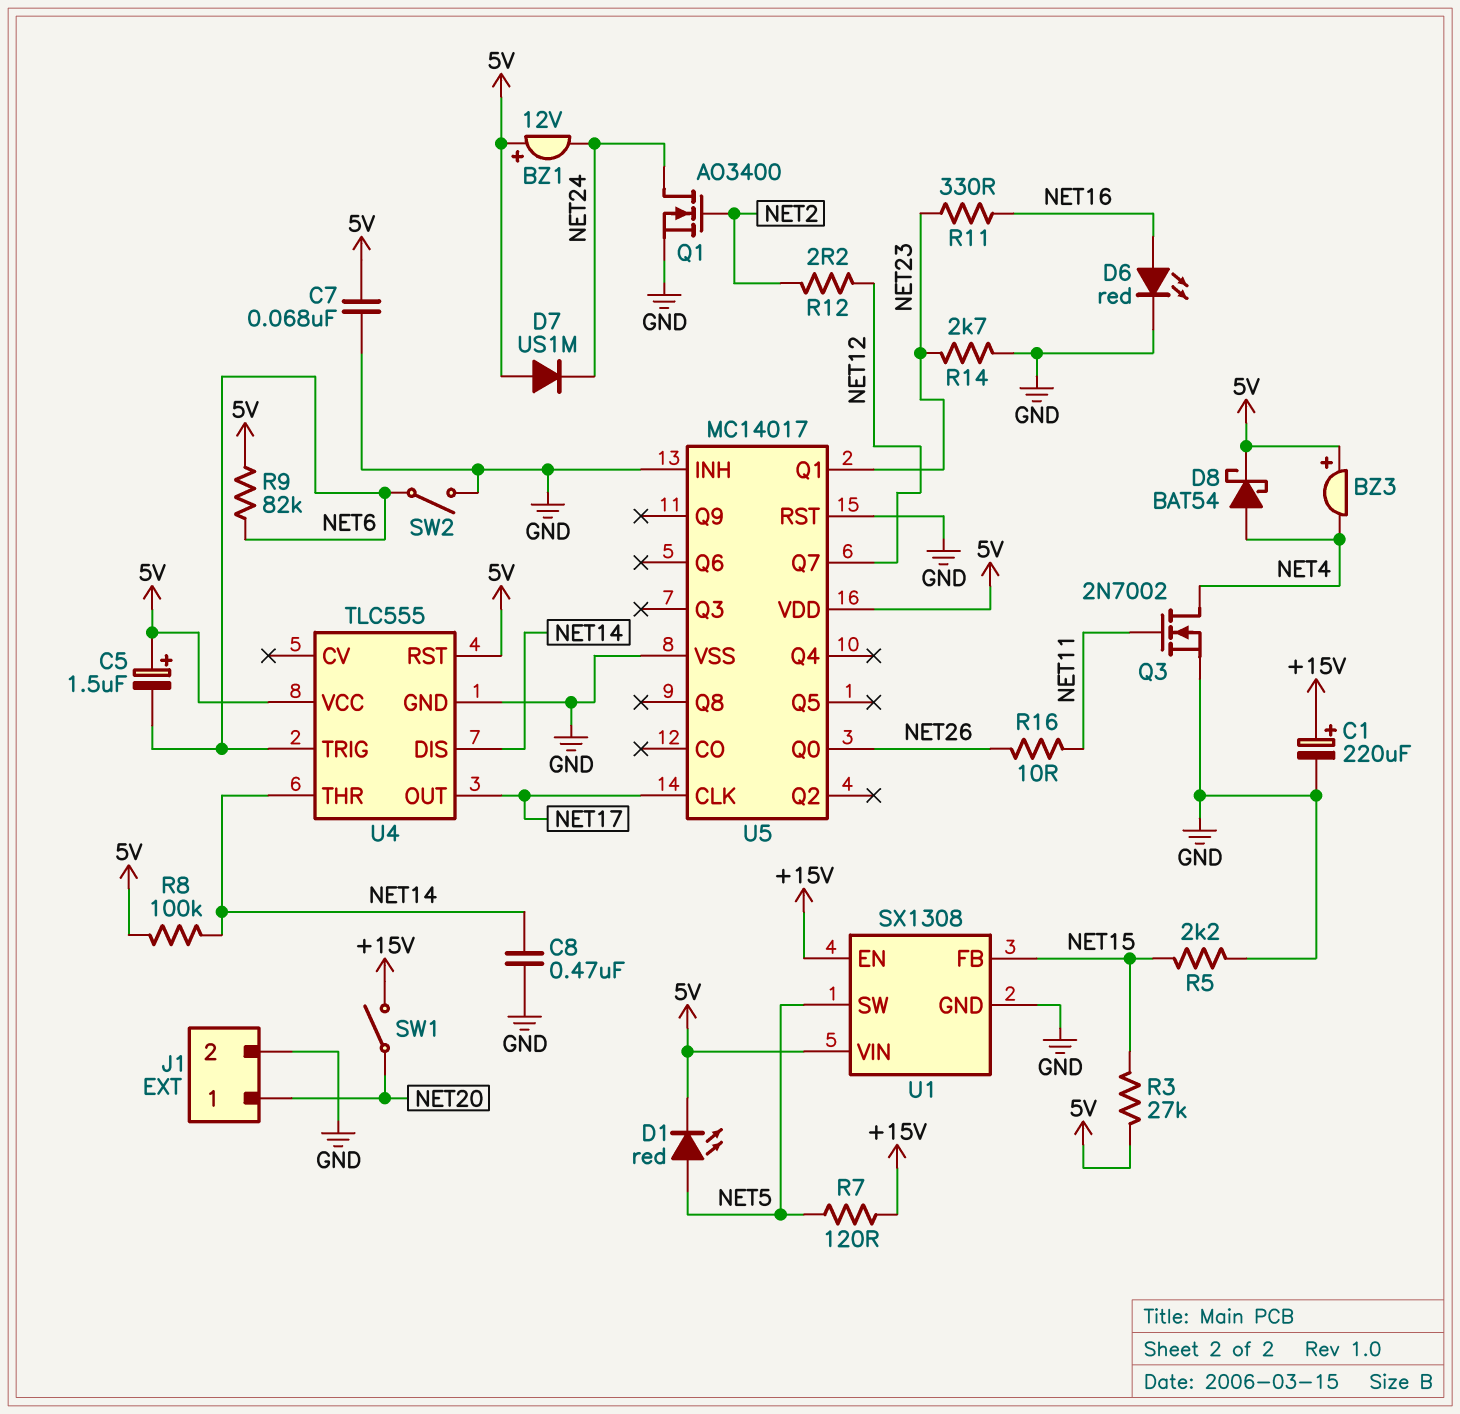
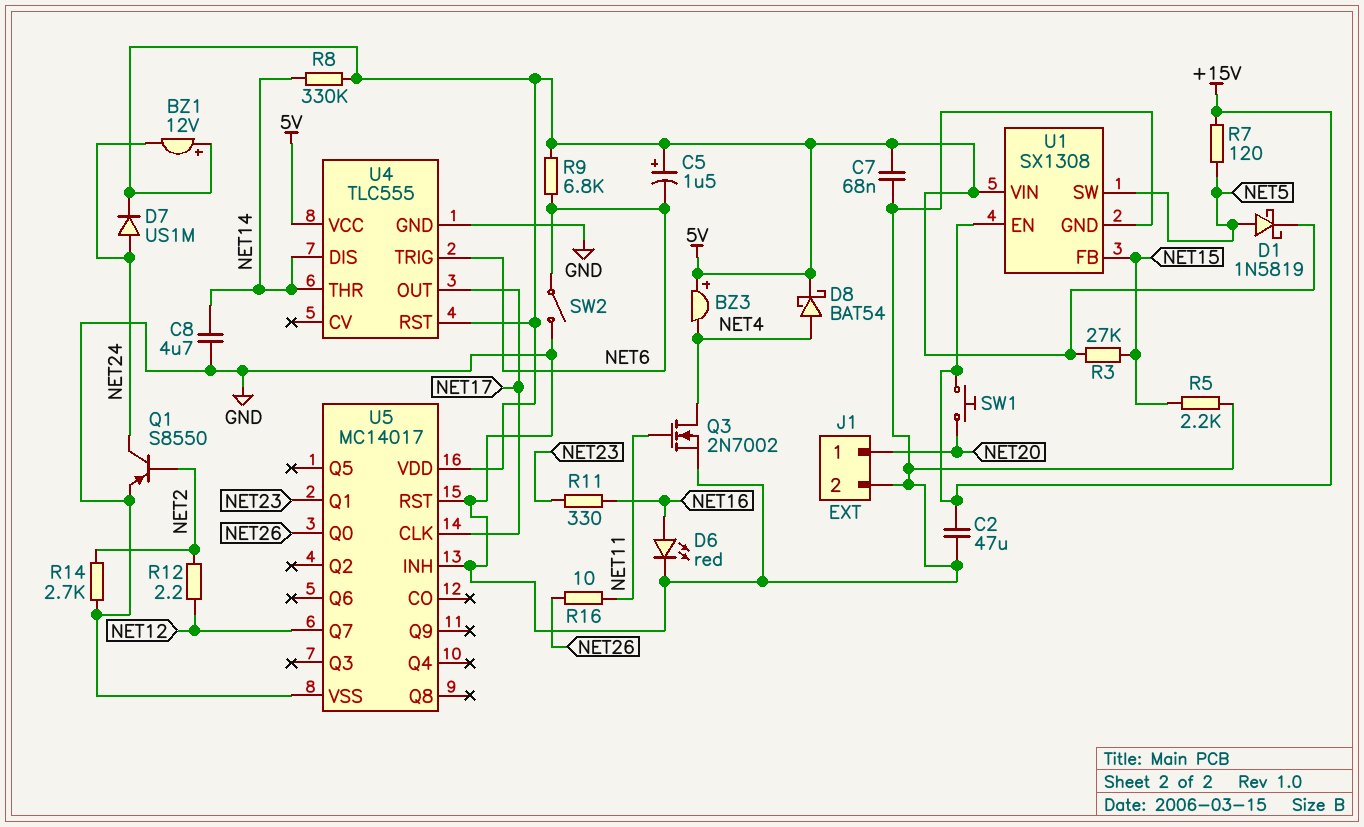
C1: 220uF (plus +15V, minus GND) -> none
C2: none -> 47uF (+15V, GND)
C8: 470nF (GND, NET14) -> 4.7uF (GND, NET14)
D1: LED red (A NET5, K 5V) -> schottky 1N5819 (A NET5, K 5V)
D7: diode US1M (A 5V, K NET24) -> diode US1M (A NET24, K 5V)
Q1: NMOS AO3400 (G NET2, D NET24, S GND) -> PNP S8550 (B NET2, C NET24, E GND)
R8: 100k (5V, NET14) -> 330k (5V, NET14)
R9: 82k (5V, NET6) -> 6.8k (5V, NET6)
R14: 2.7k (GND, NET23) -> 2.7k (GND, NET2)
SW1: switch (+15V, NET20) -> button (+15V, NET20)

